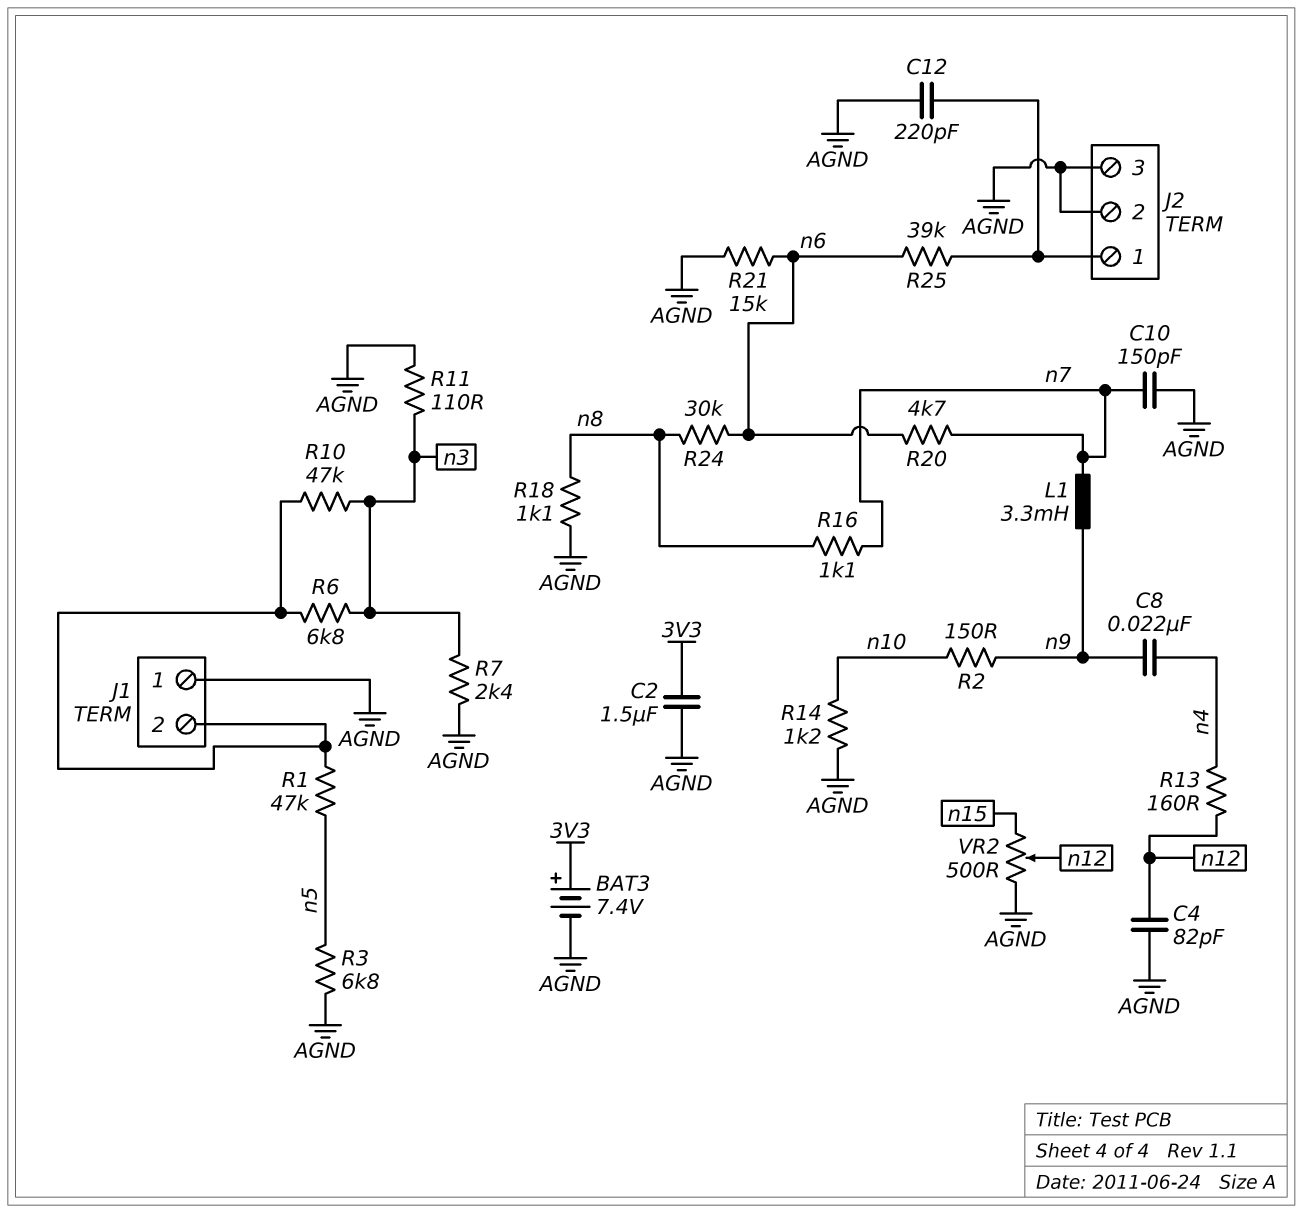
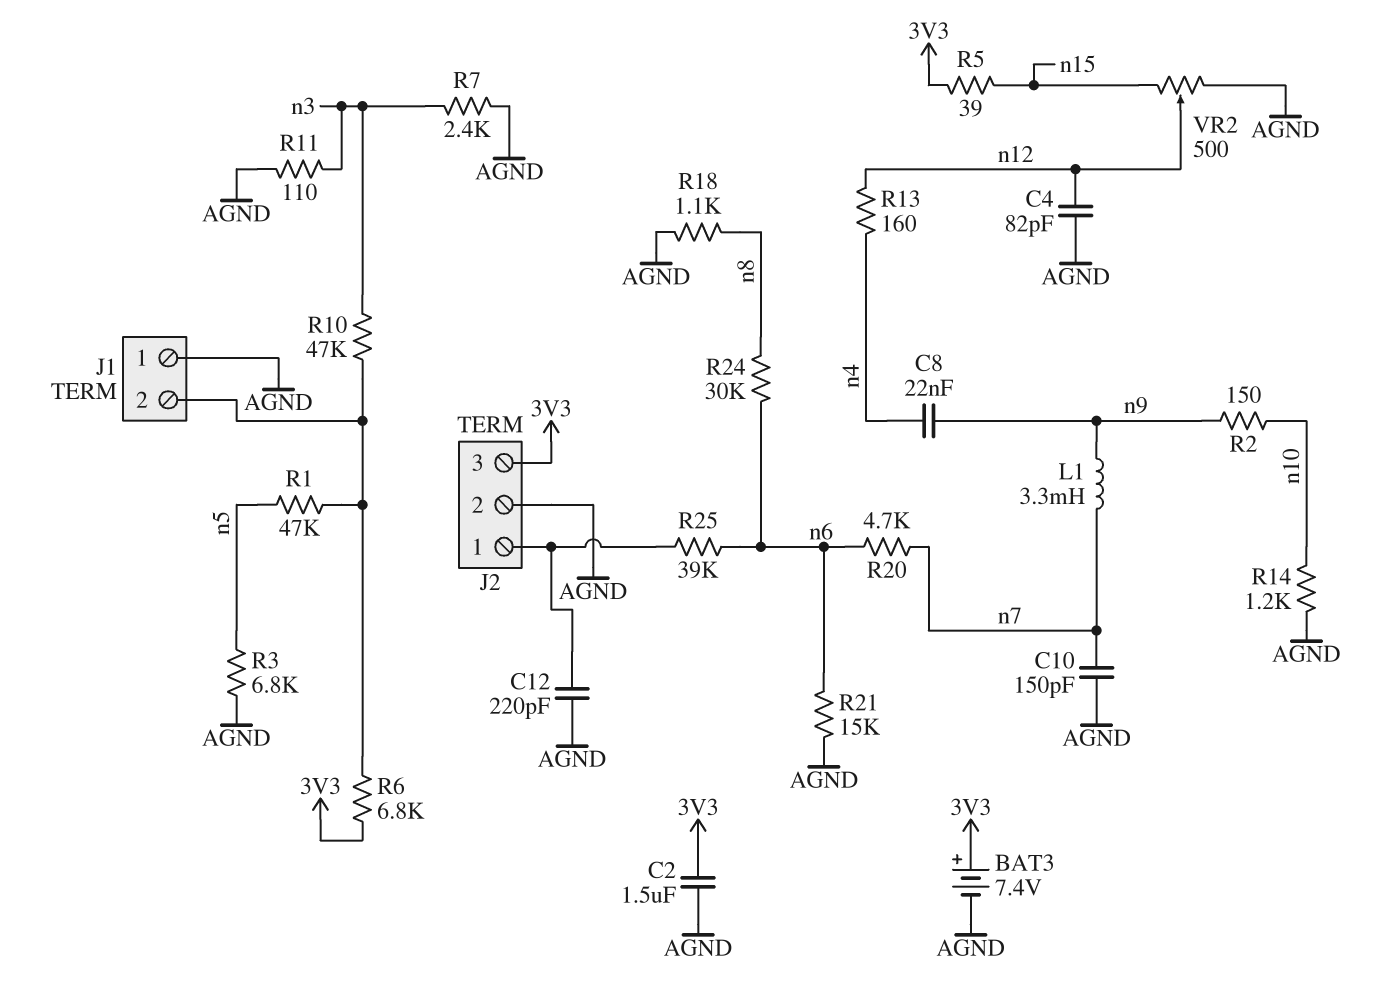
J2 pin 3: AGND -> 3V3
R5: none -> 39 (3V3, n15)
R6: 6.8k (J1/2, n3) -> 6.8k (3V3, J1/2)
R16: 1.1k (n7, n8) -> none

